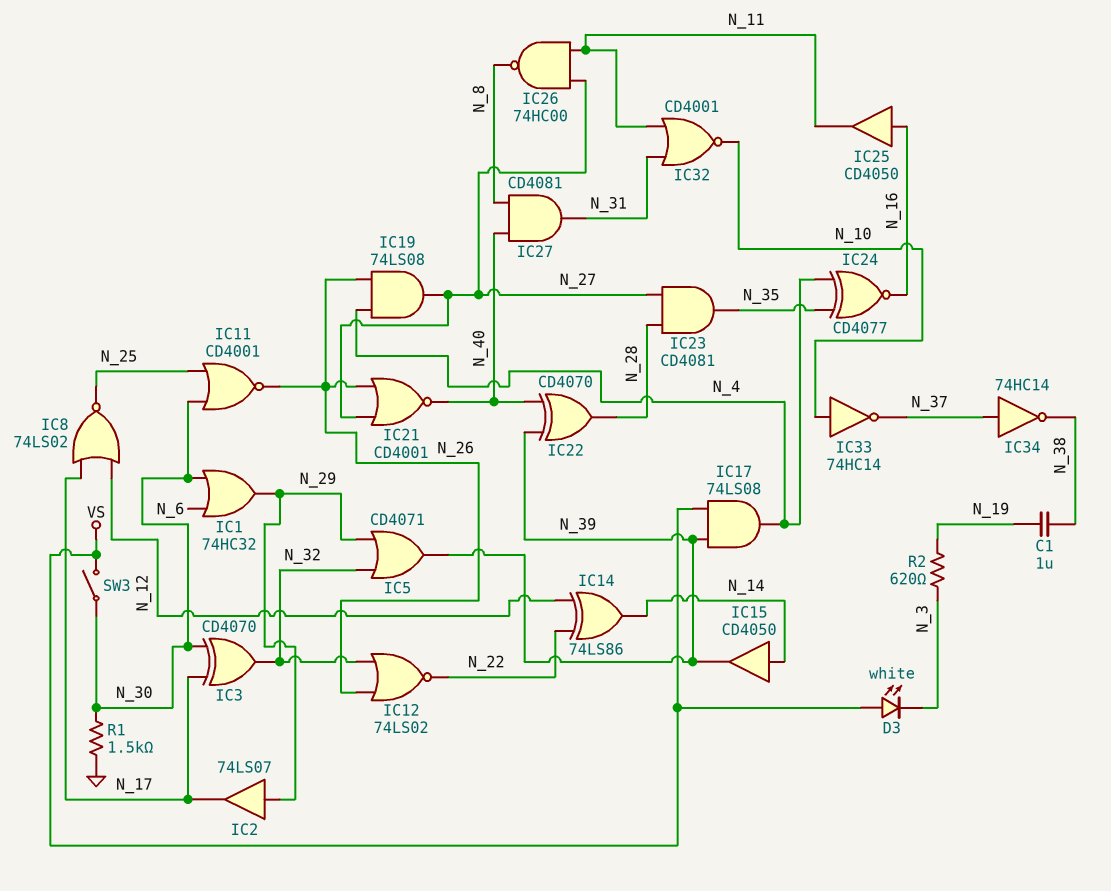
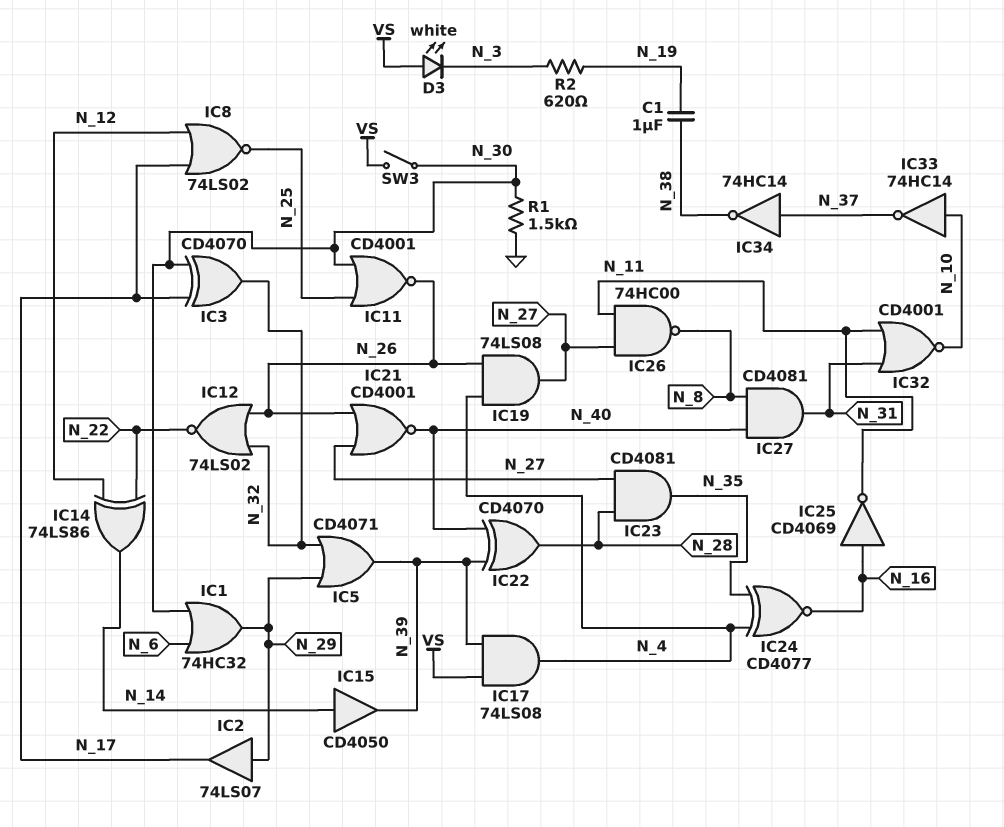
IC25: buffer CD4050 (in N_16, out N_11) -> NOT CD4069 (in N_16, out N_11)

